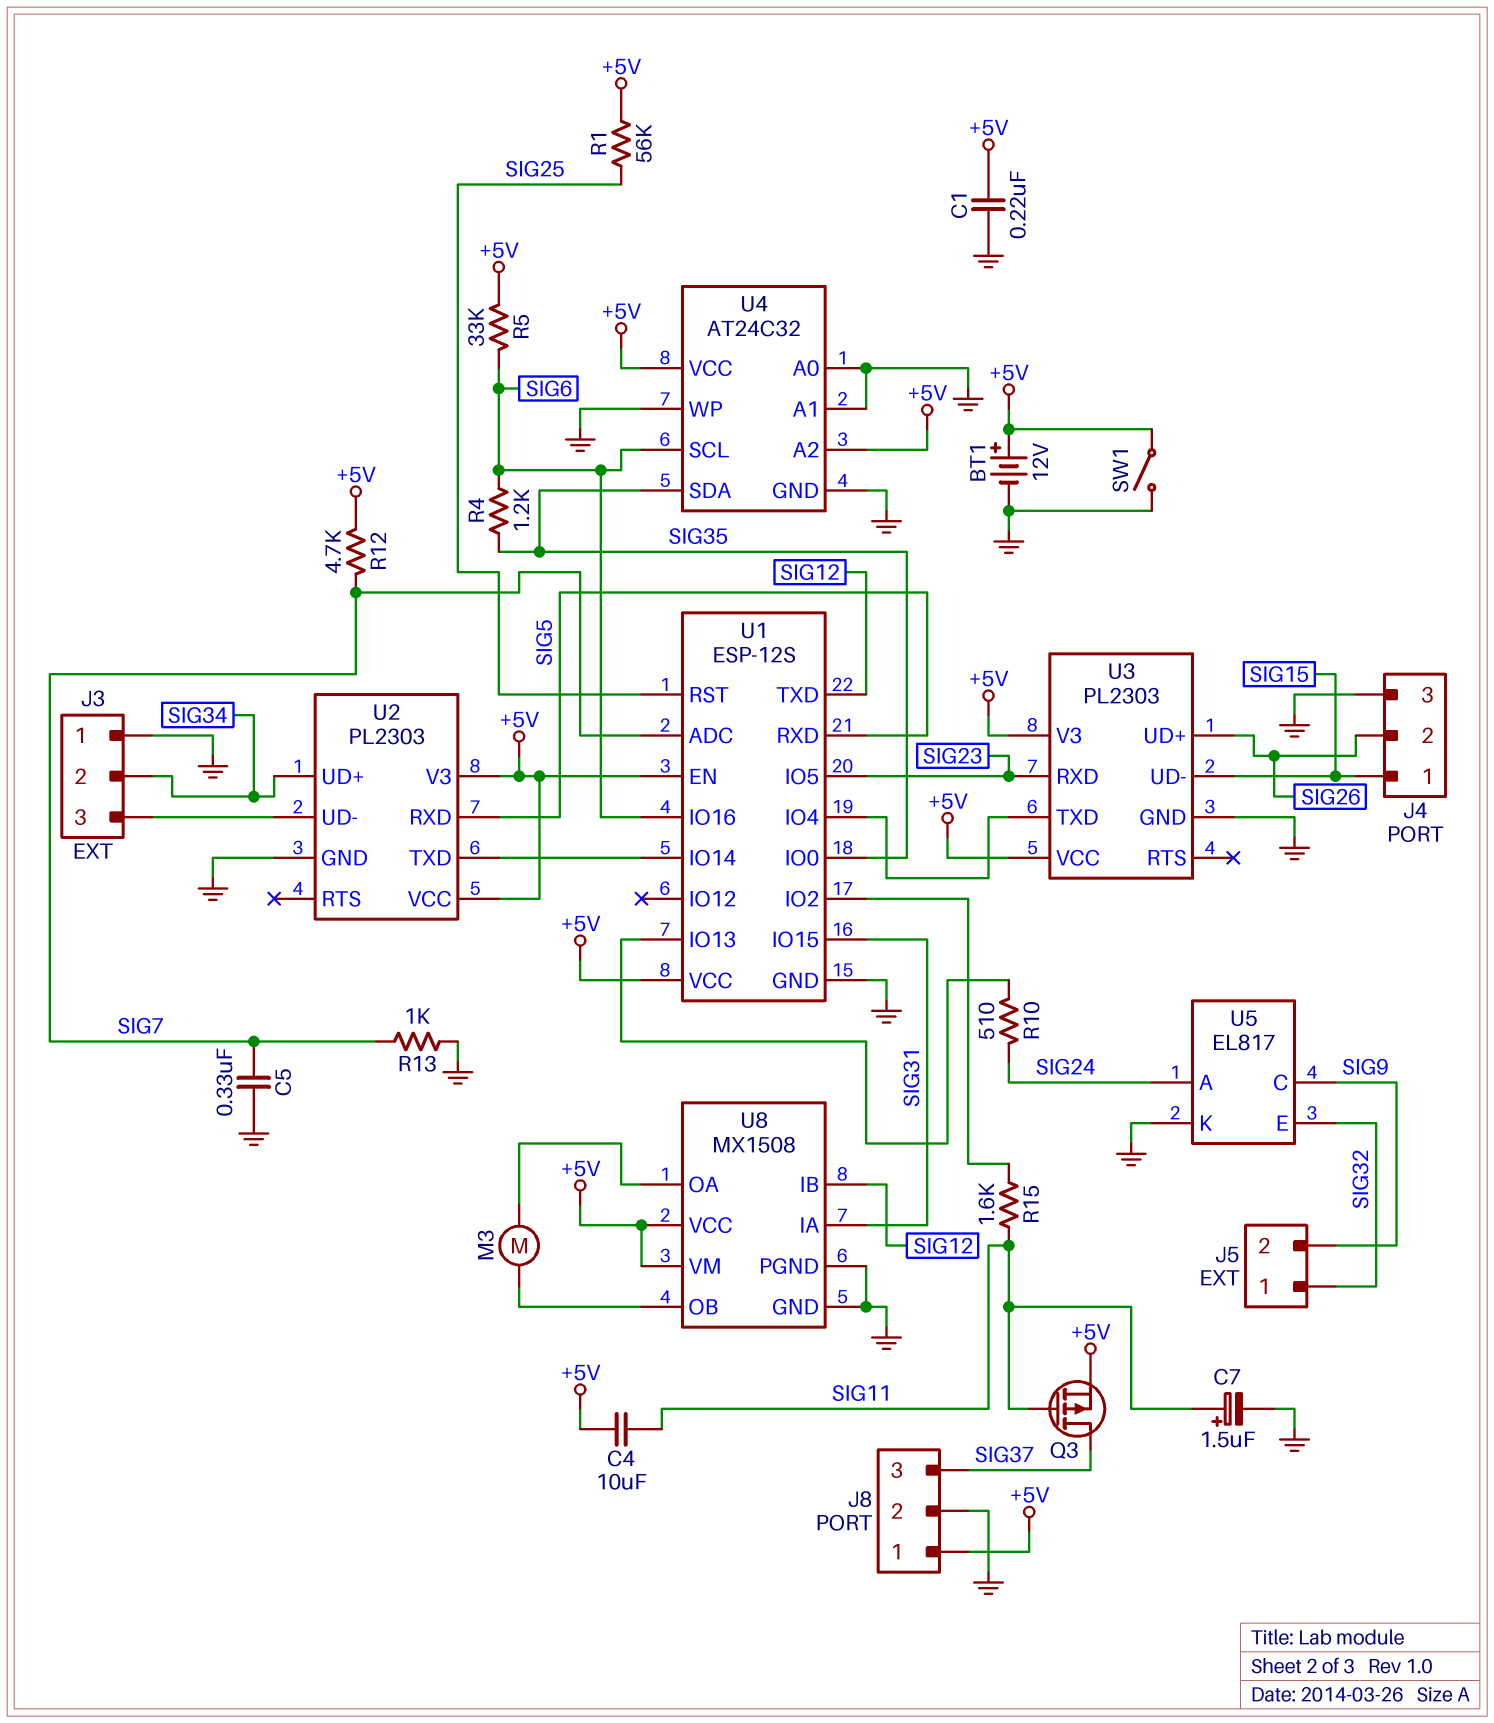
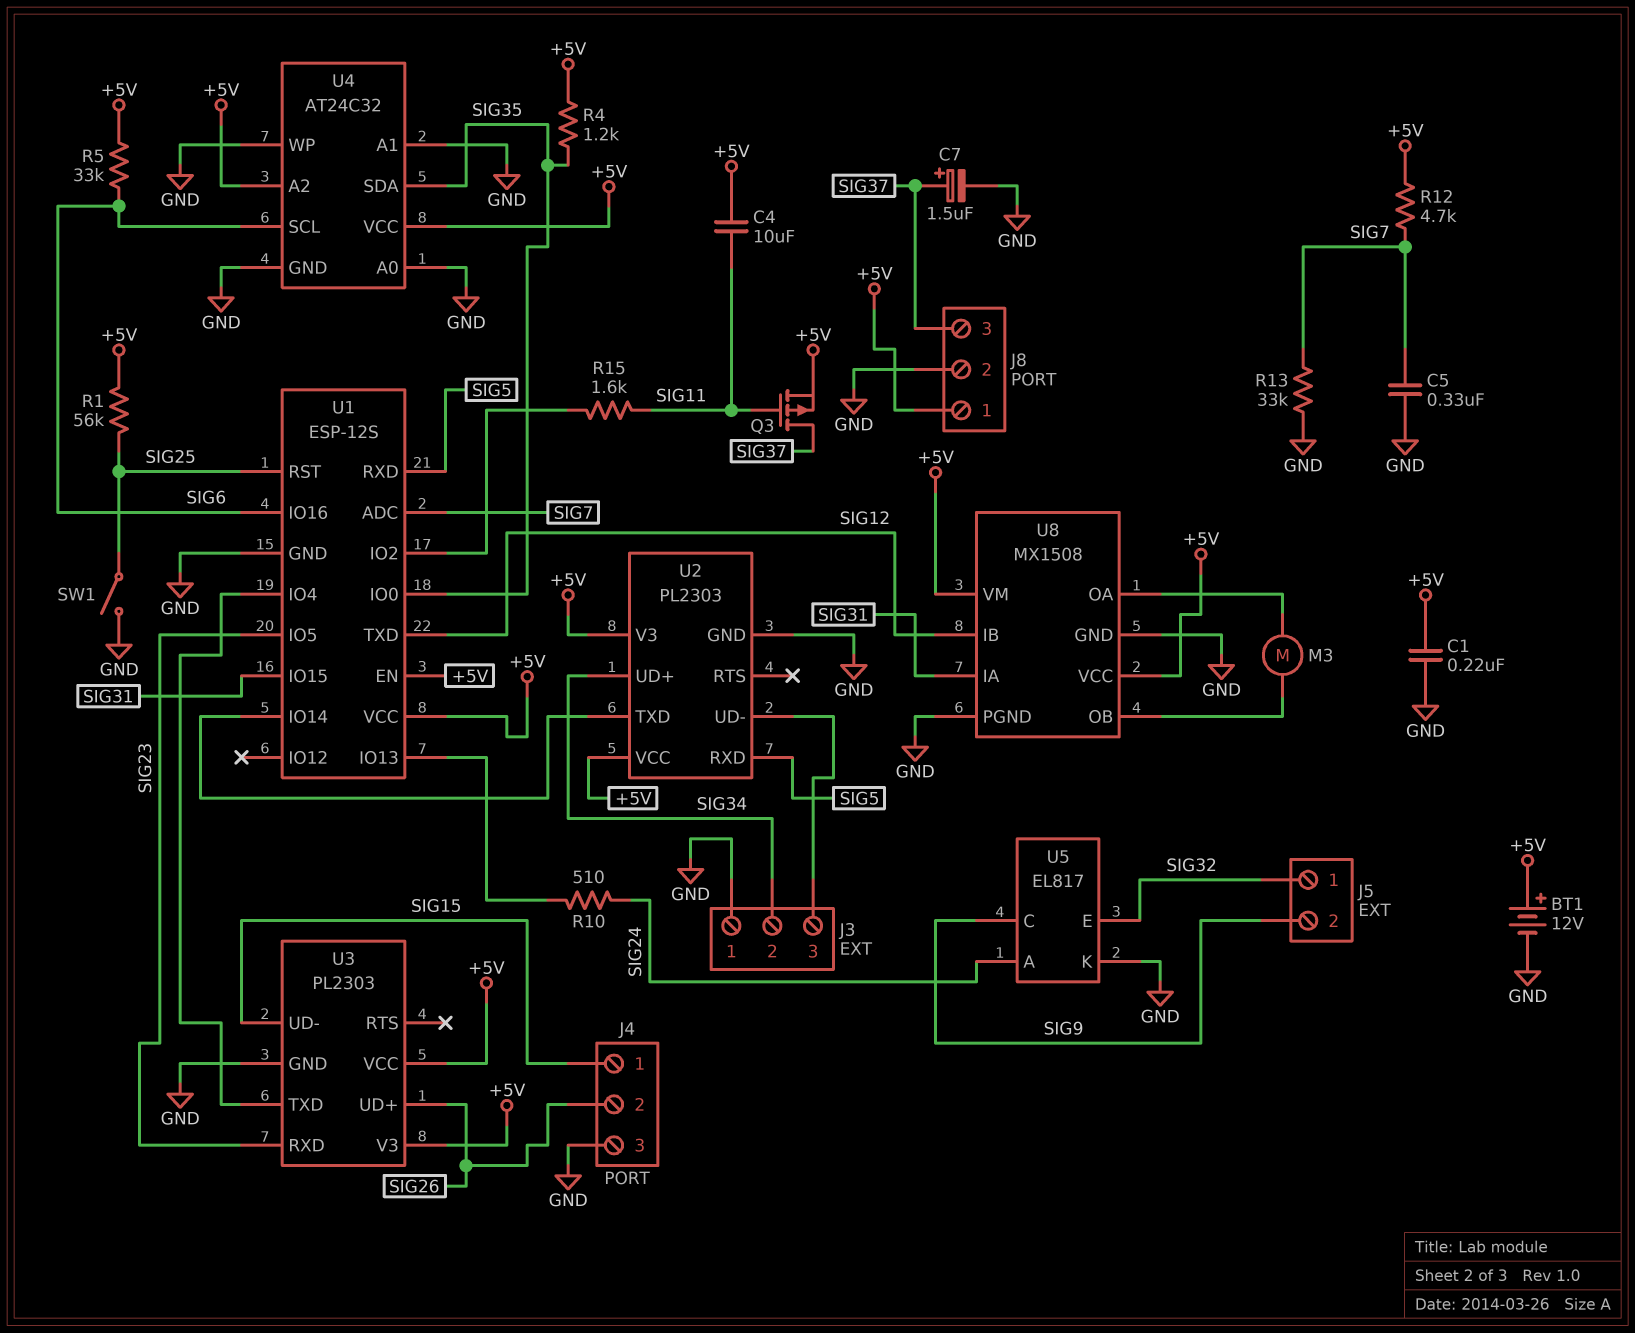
C7: 1.5uF (plus SIG11, minus GND) -> 1.5uF (plus SIG37, minus GND)
R4: 1.2k (SIG6, SIG35) -> 1.2k (+5V, SIG35)
R13: 1k (GND, SIG7) -> 33k (GND, SIG7)
SW1: switch (+5V, GND) -> switch (GND, SIG25)

